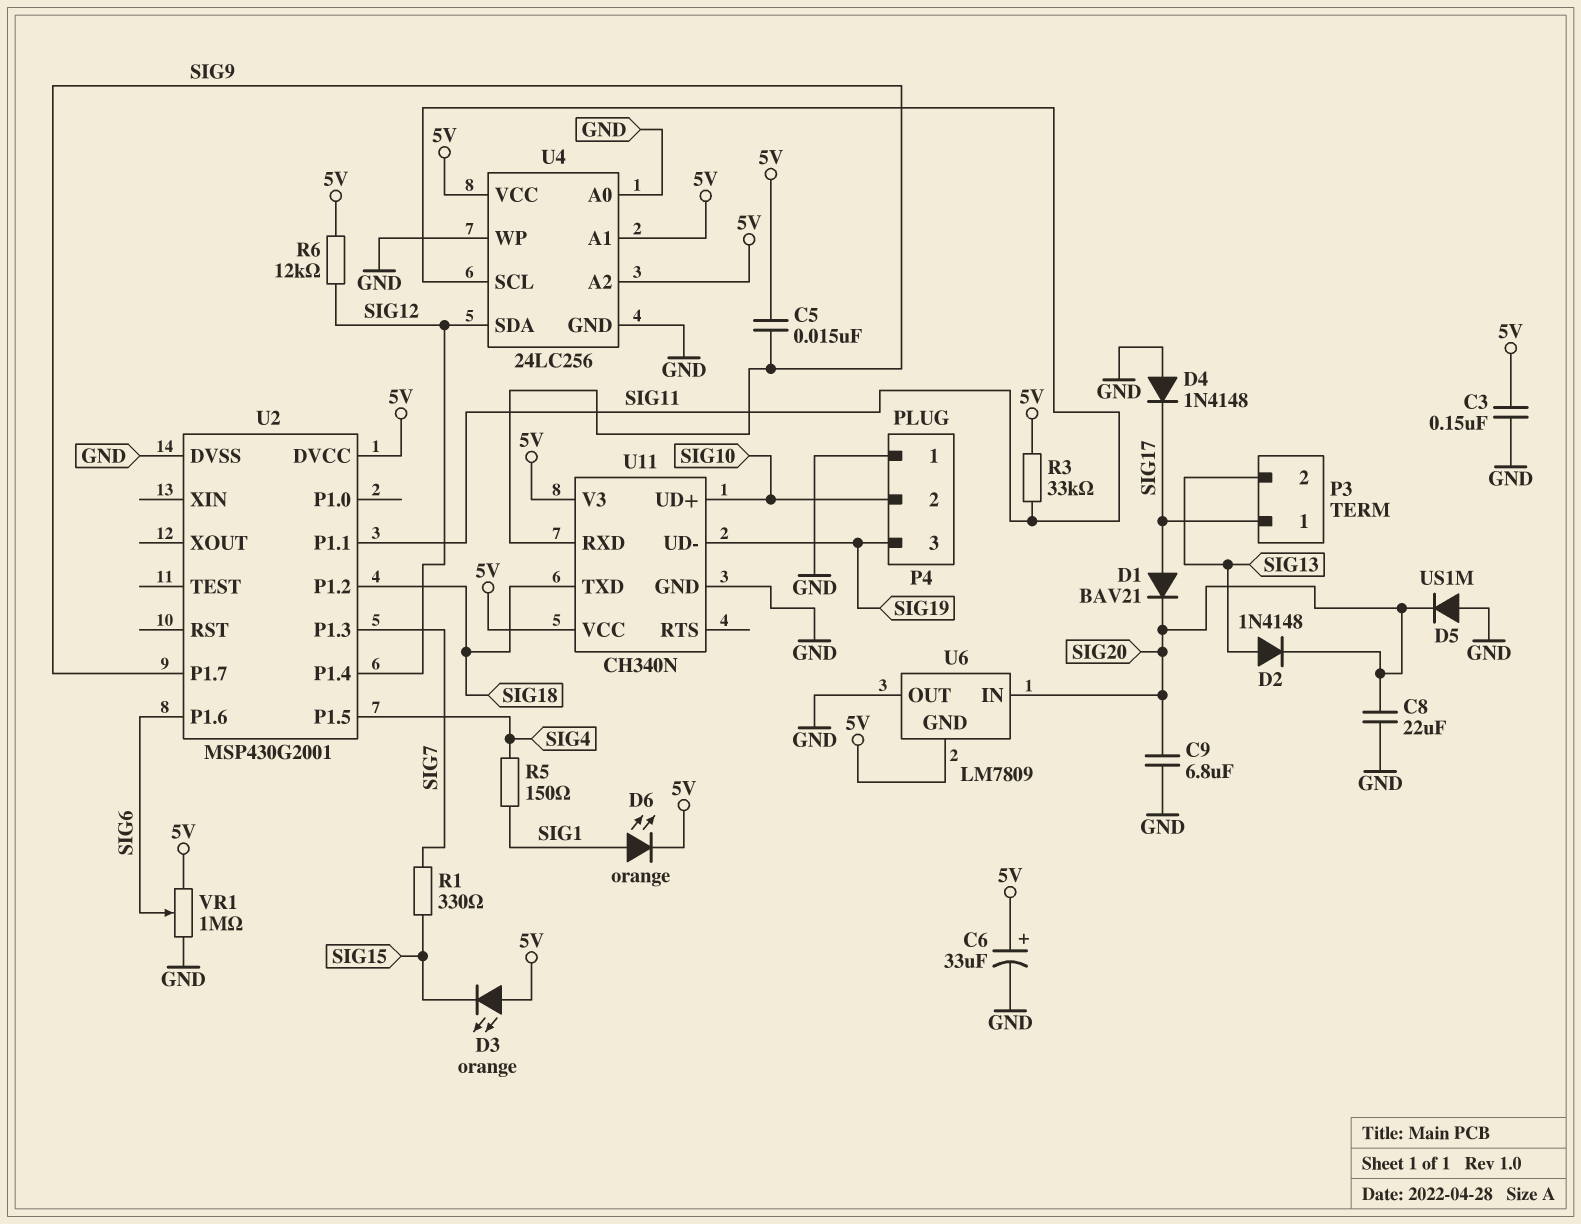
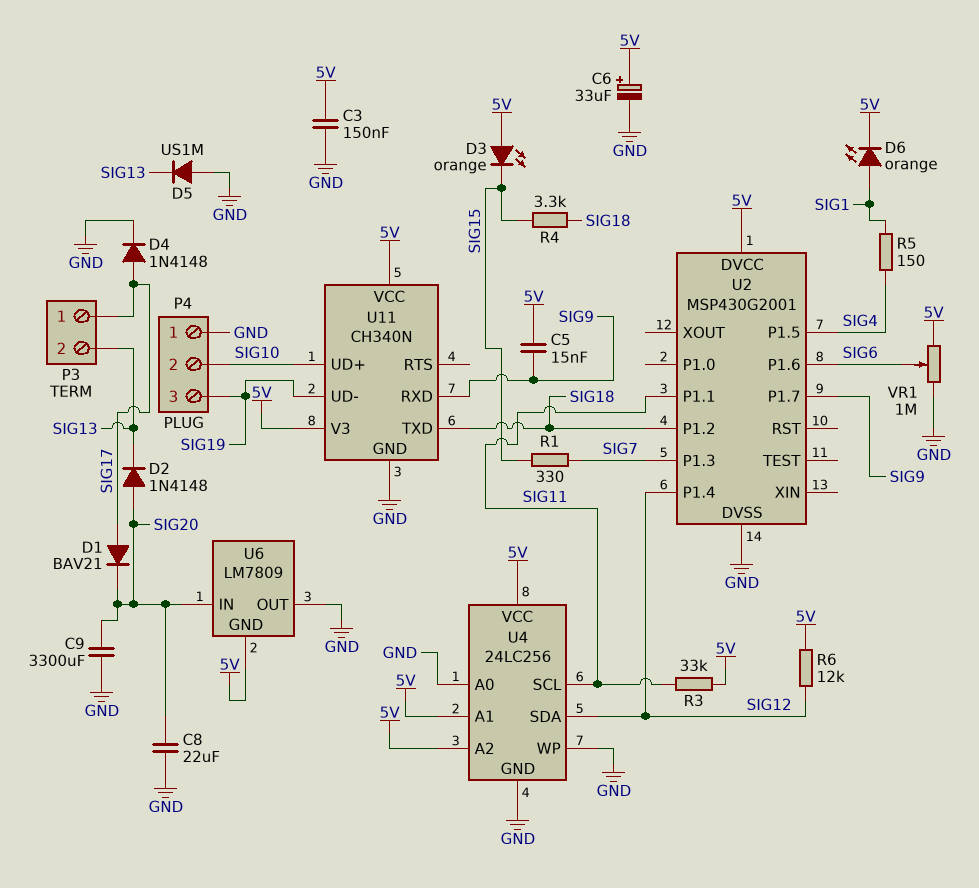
C9: 6.8uF (GND, SIG20) -> 3300uF (GND, SIG20)
D2: diode 1N4148 (A SIG13, K SIG20) -> diode 1N4148 (A SIG20, K SIG13)
D4: diode 1N4148 (A GND, K SIG17) -> diode 1N4148 (A SIG17, K GND)
D5: diode US1M (A GND, K SIG20) -> diode US1M (A GND, K SIG13)
R4: none -> 3.3k (SIG15, SIG18)

